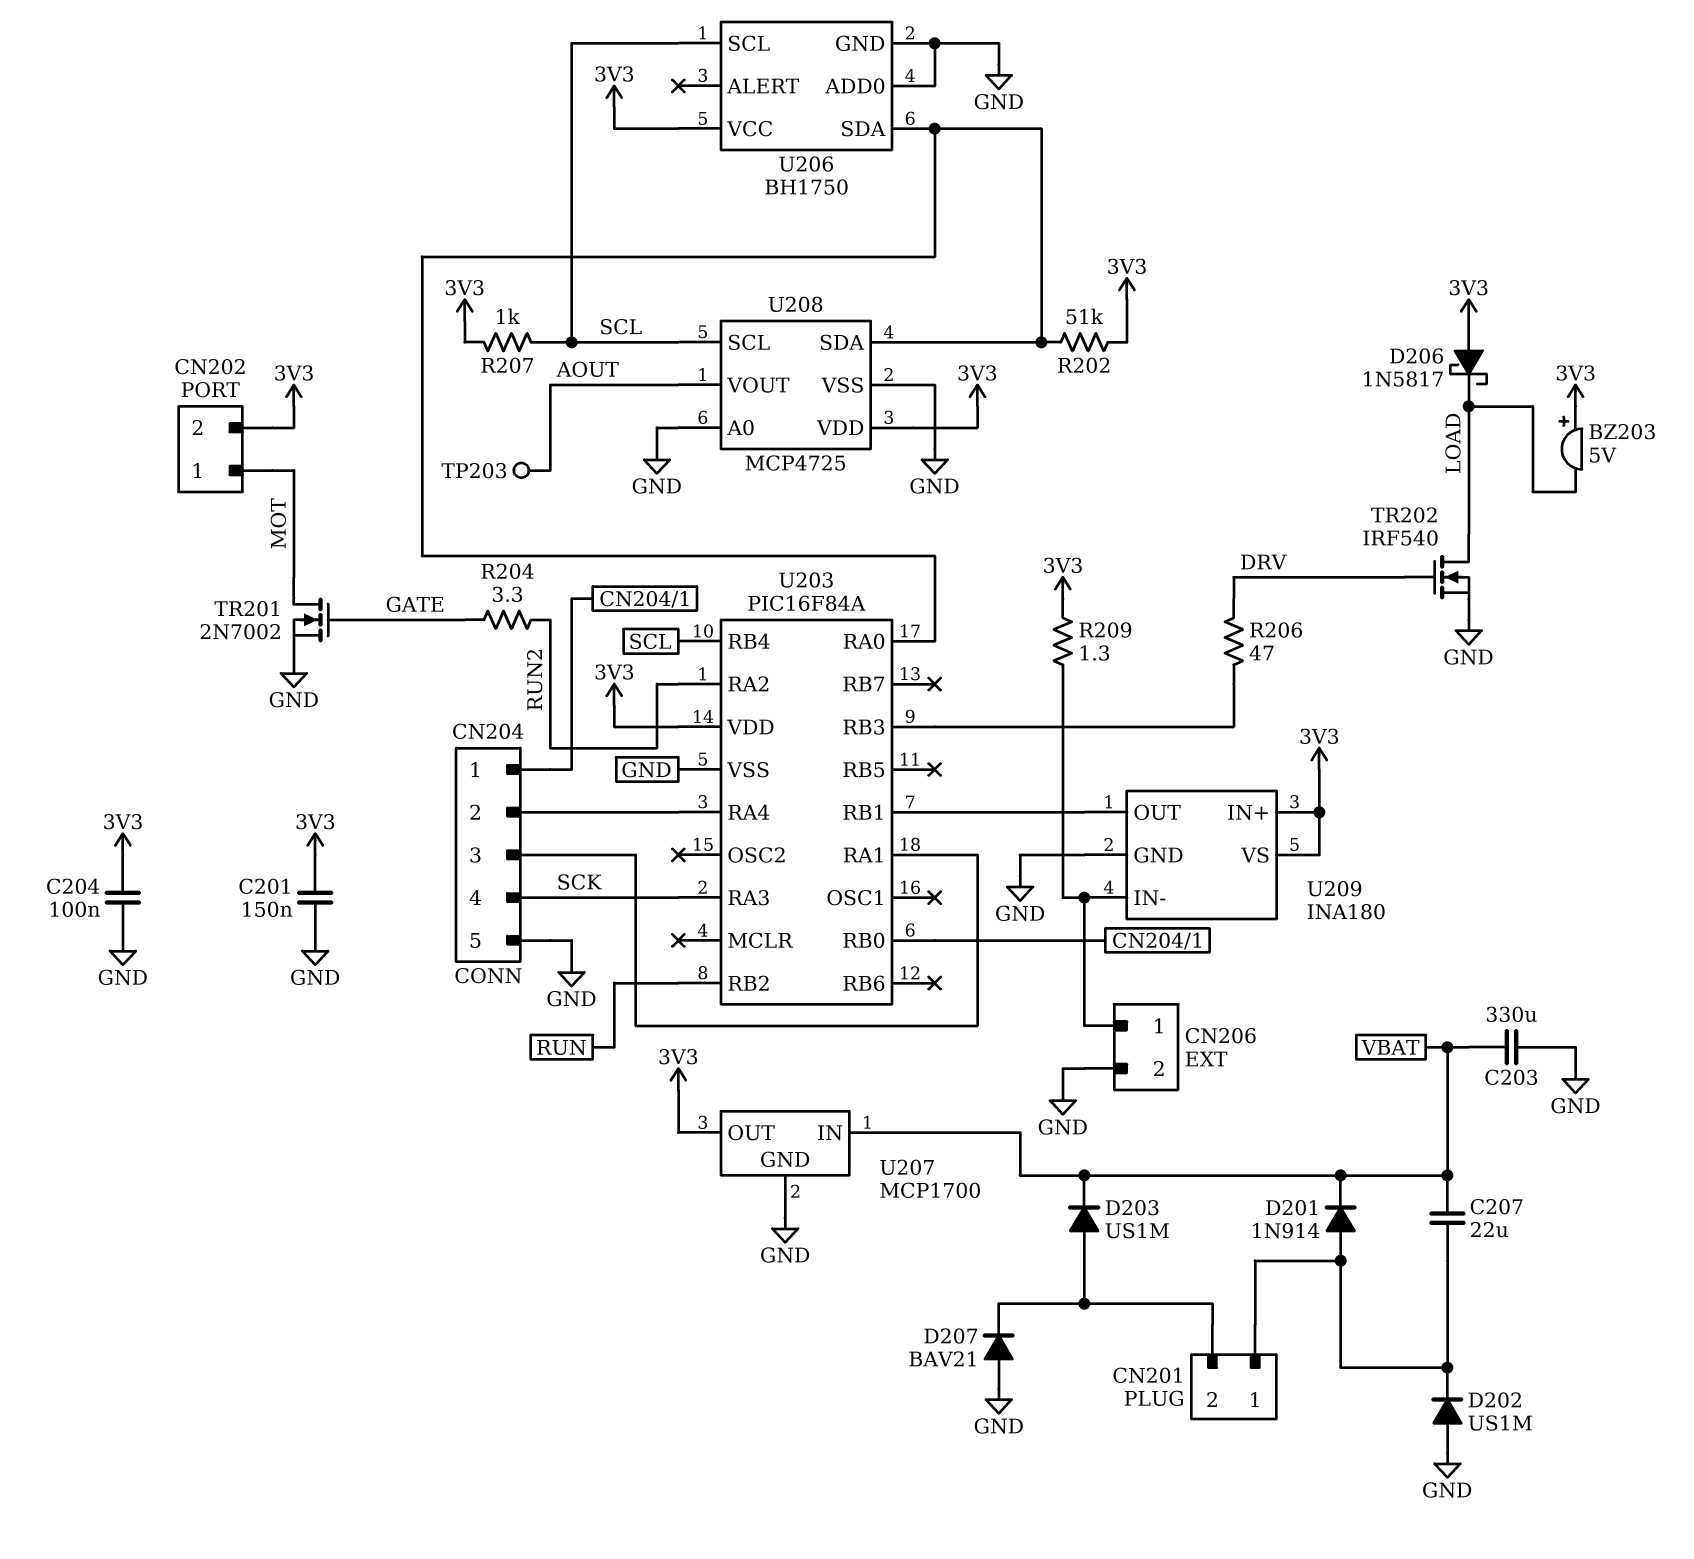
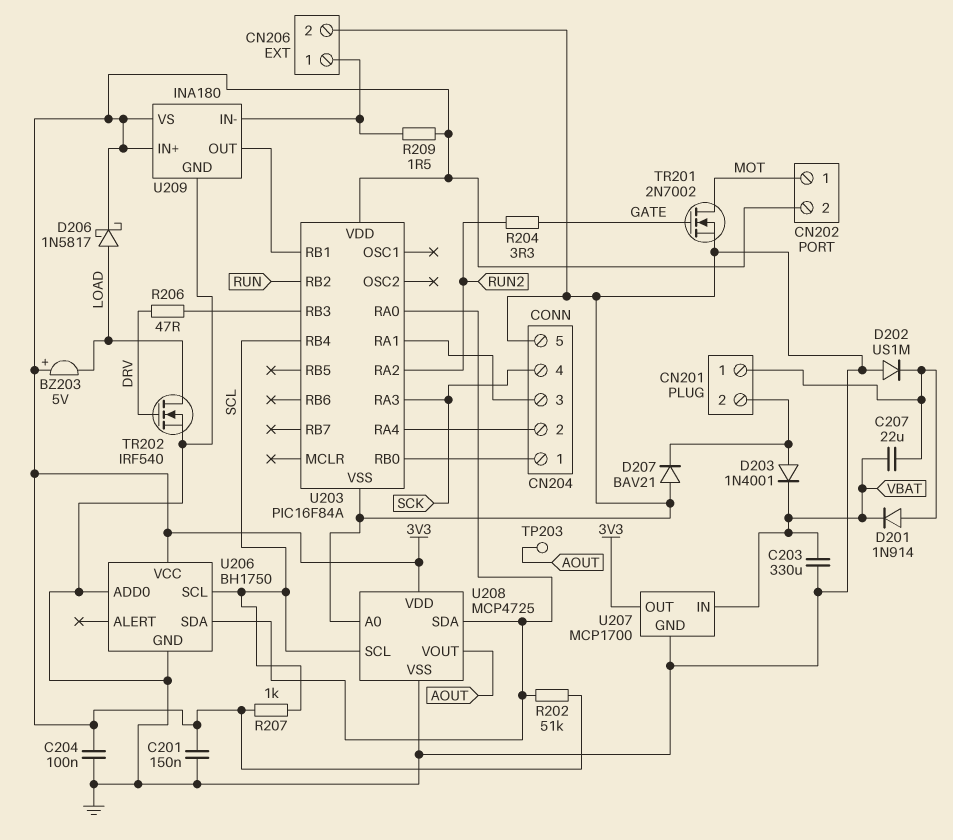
D203: diode US1M (A CN201/2, K VBAT) -> diode 1N4001 (A CN201/2, K VBAT)
D206: schottky 1N5817 (A 3V3, K LOAD) -> schottky 1N5817 (A LOAD, K 3V3)
R209: 1.3 (3V3, CN206/1) -> 1.5 (3V3, CN206/1)

